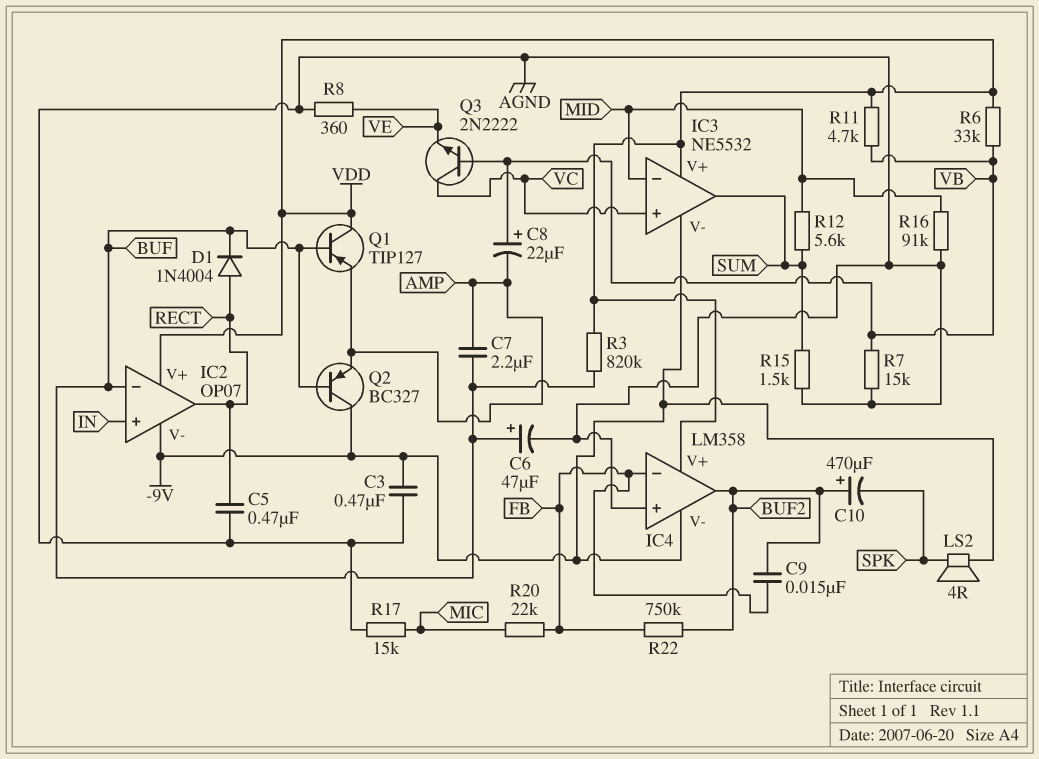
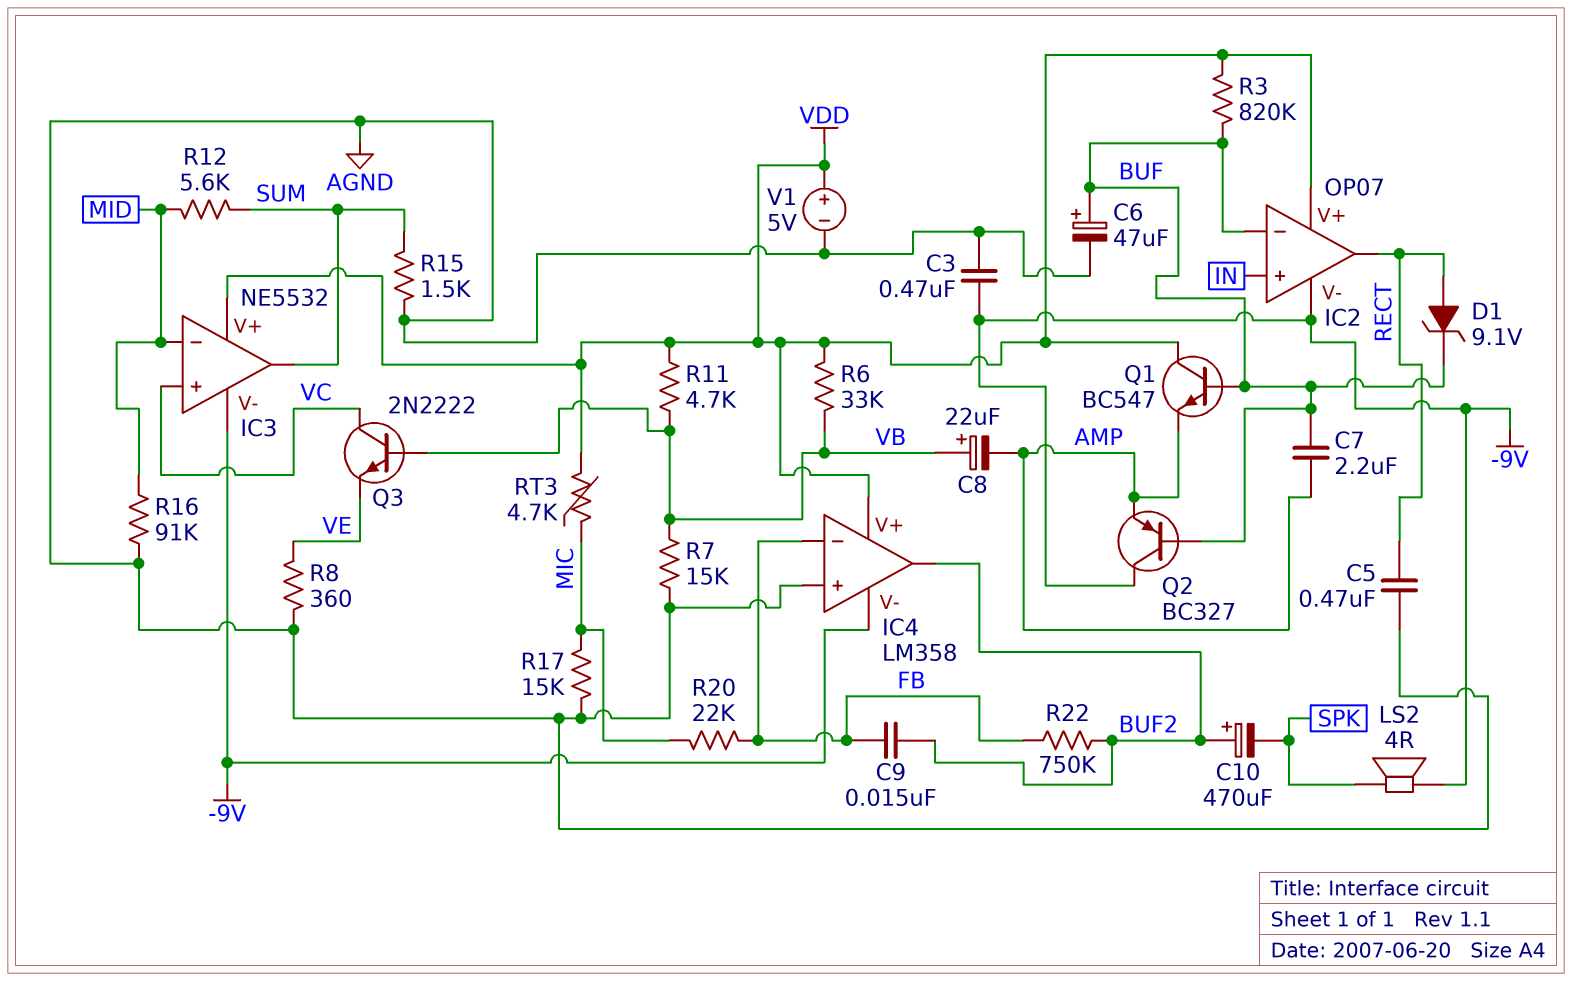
D1: diode 1N4004 (A RECT, K BUF) -> zener 9.1V (A RECT, K BUF)
Q1: PNP TIP127 (B BUF, C VDD, E AMP) -> NPN BC547 (B BUF, C VDD, E AMP)
RT3: none -> 4.7k (MIC, VDD)
V1: none -> 5V (plus VDD, minus AGND)

